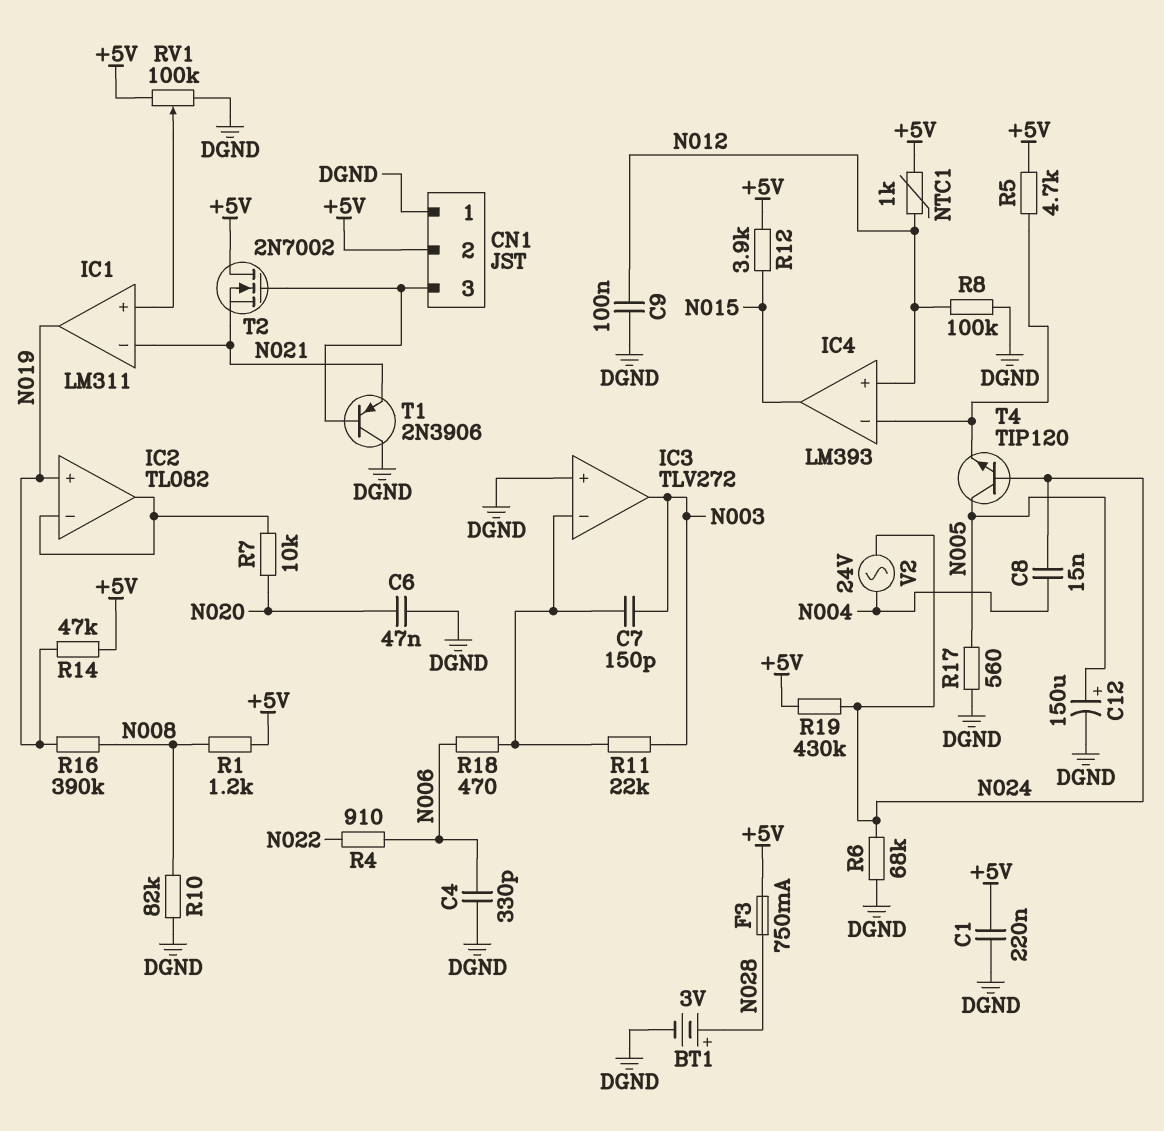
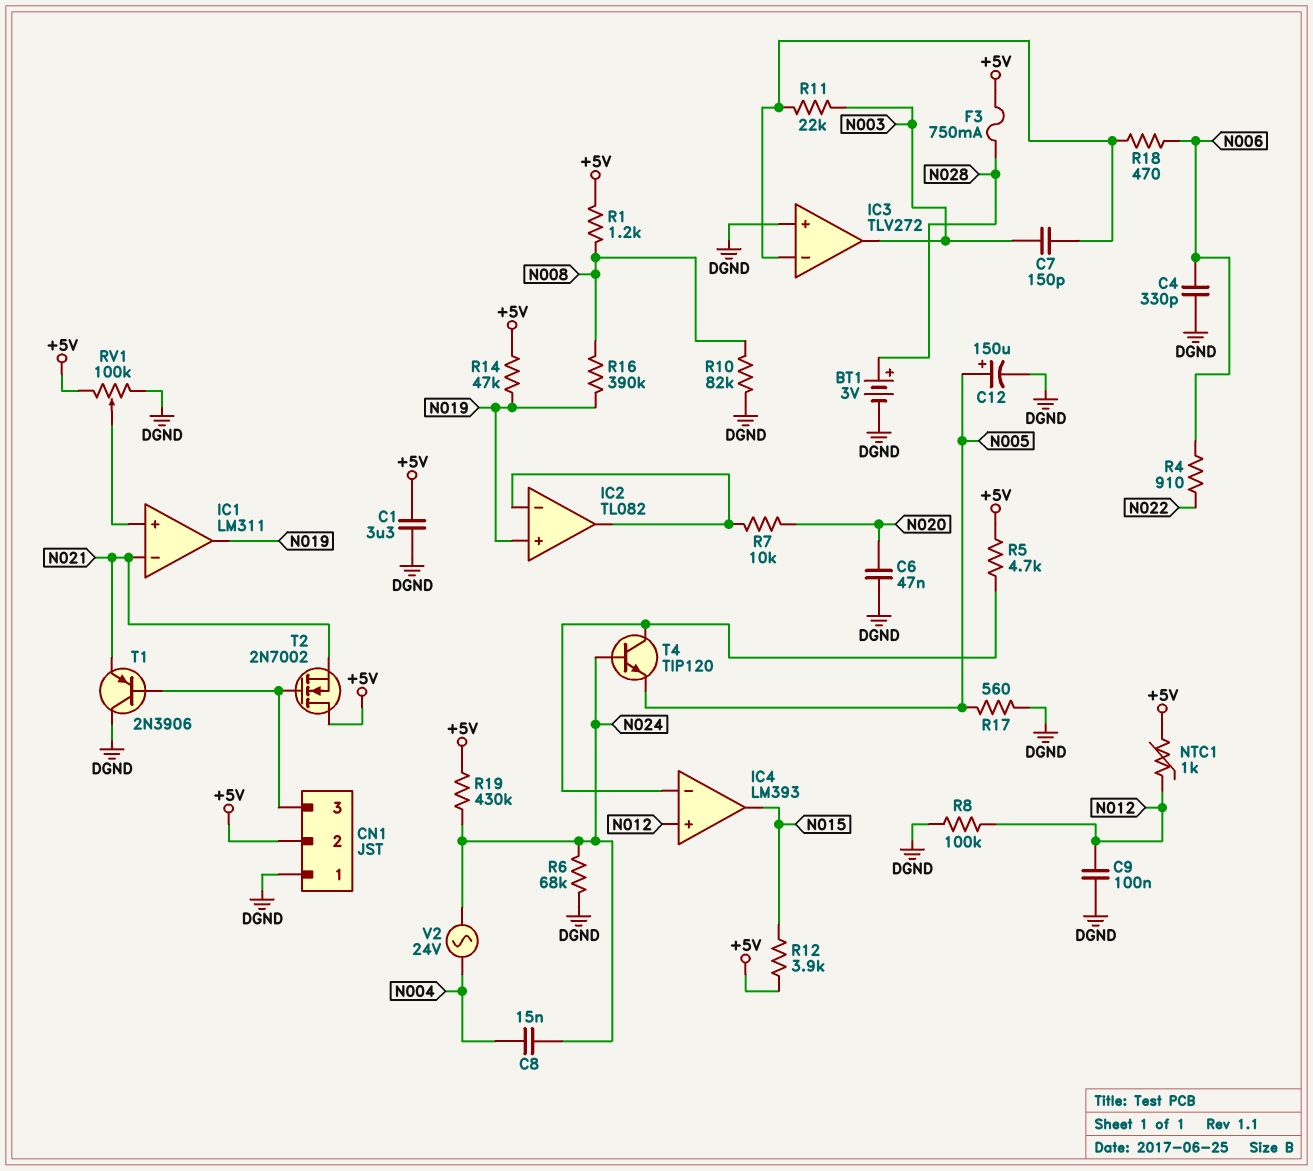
C1: 220nF (+5V, DGND) -> 3.3uF (+5V, DGND)
T4: NPN TIP120 (B N024, C N005, E IC4/in-) -> NPN TIP120 (B N024, C IC4/in-, E N005)

